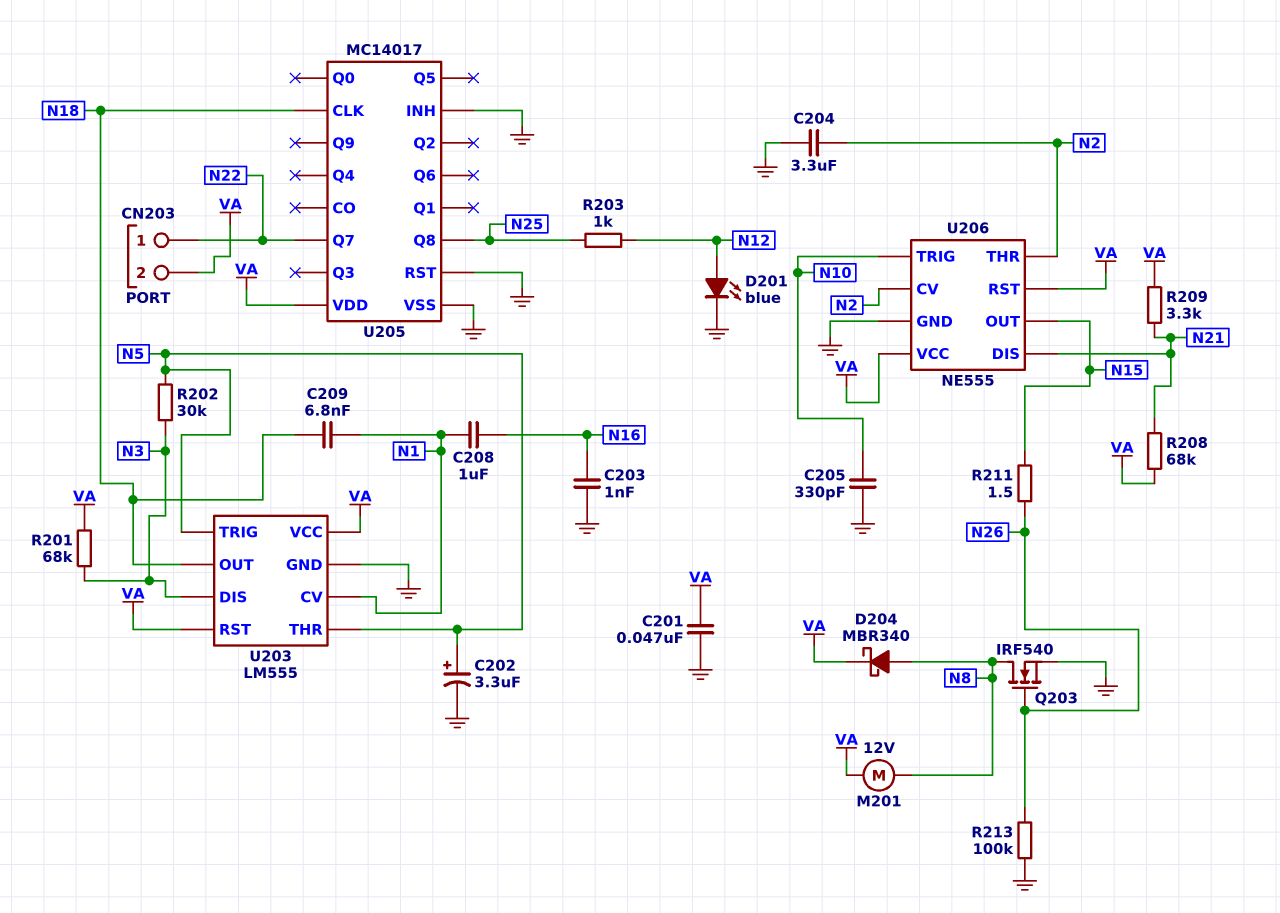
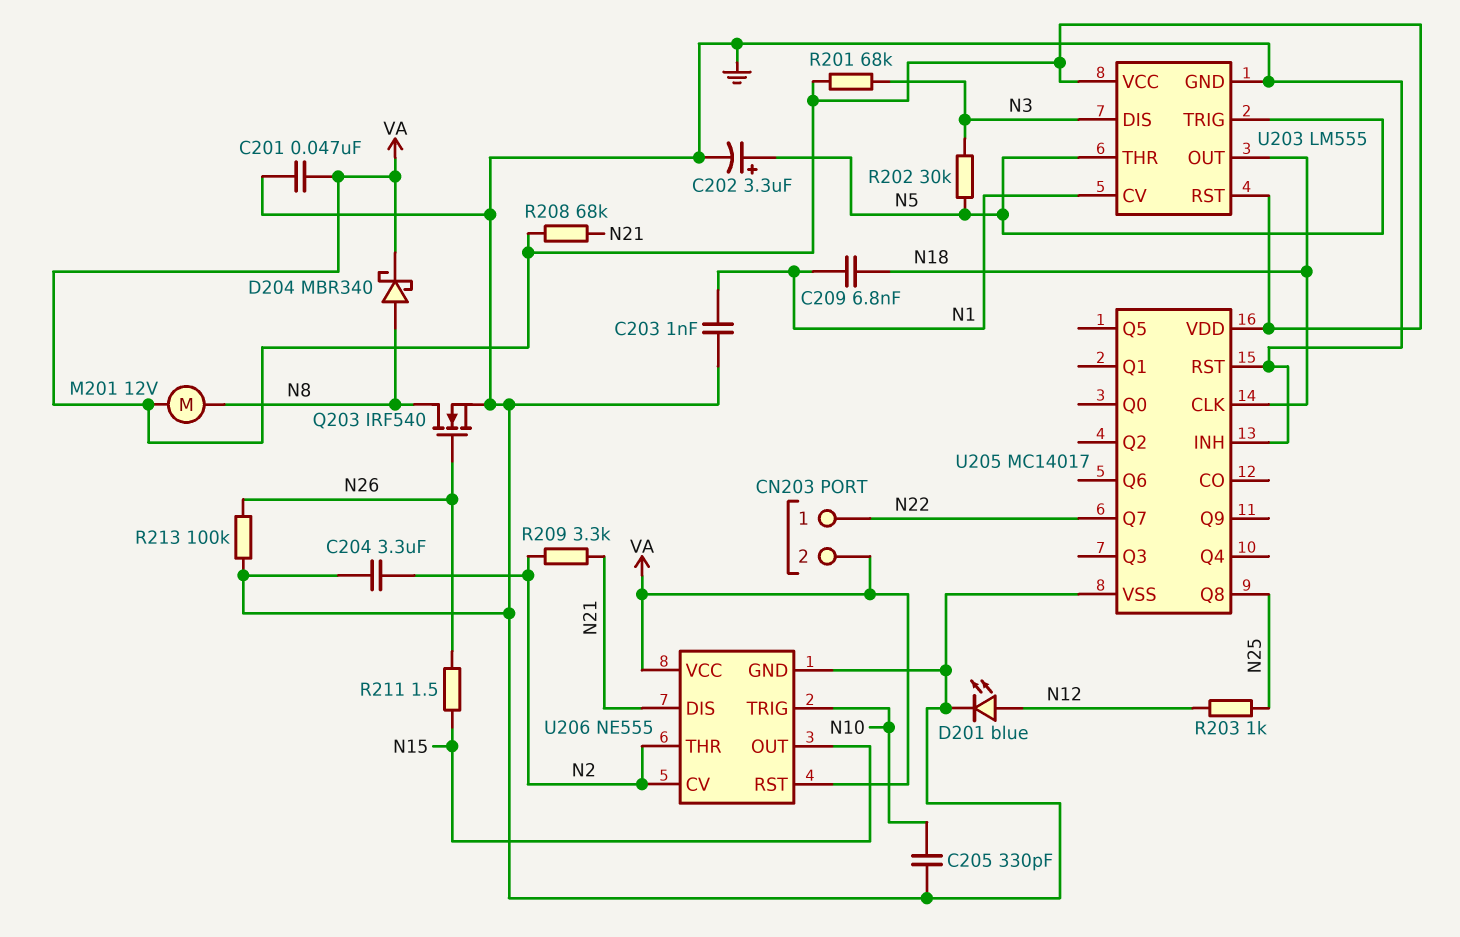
C203: 1nF (GND, N16) -> 1nF (GND, N1)
C208: 1uF (N1, N16) -> none
R209: 3.3k (N21, VA) -> 3.3k (N2, N21)

